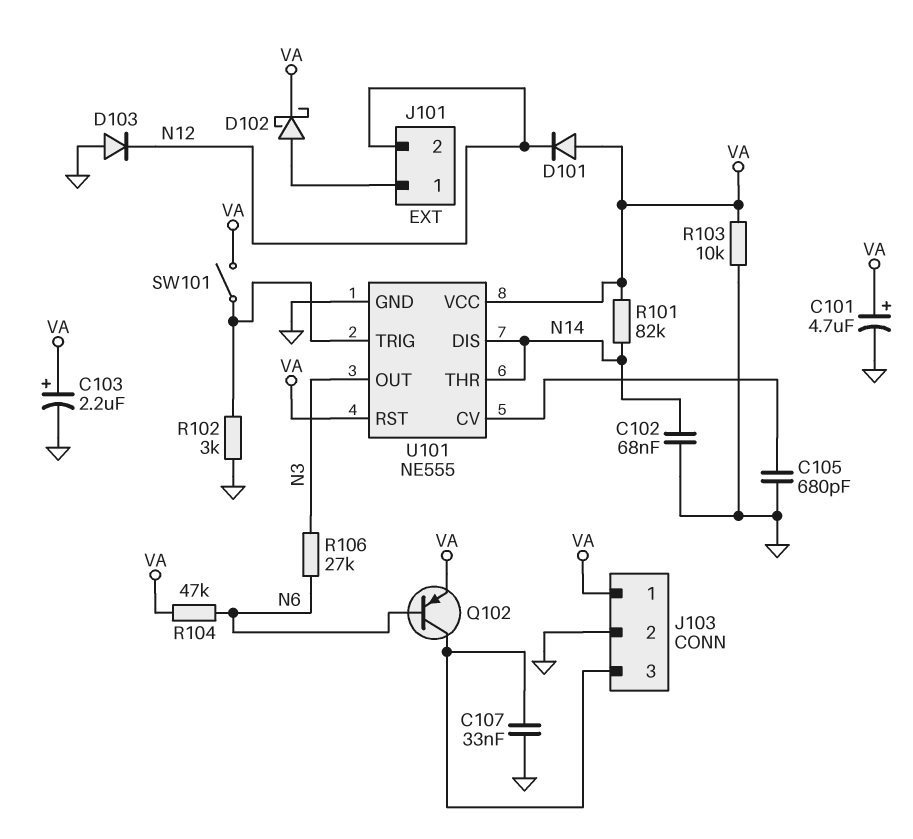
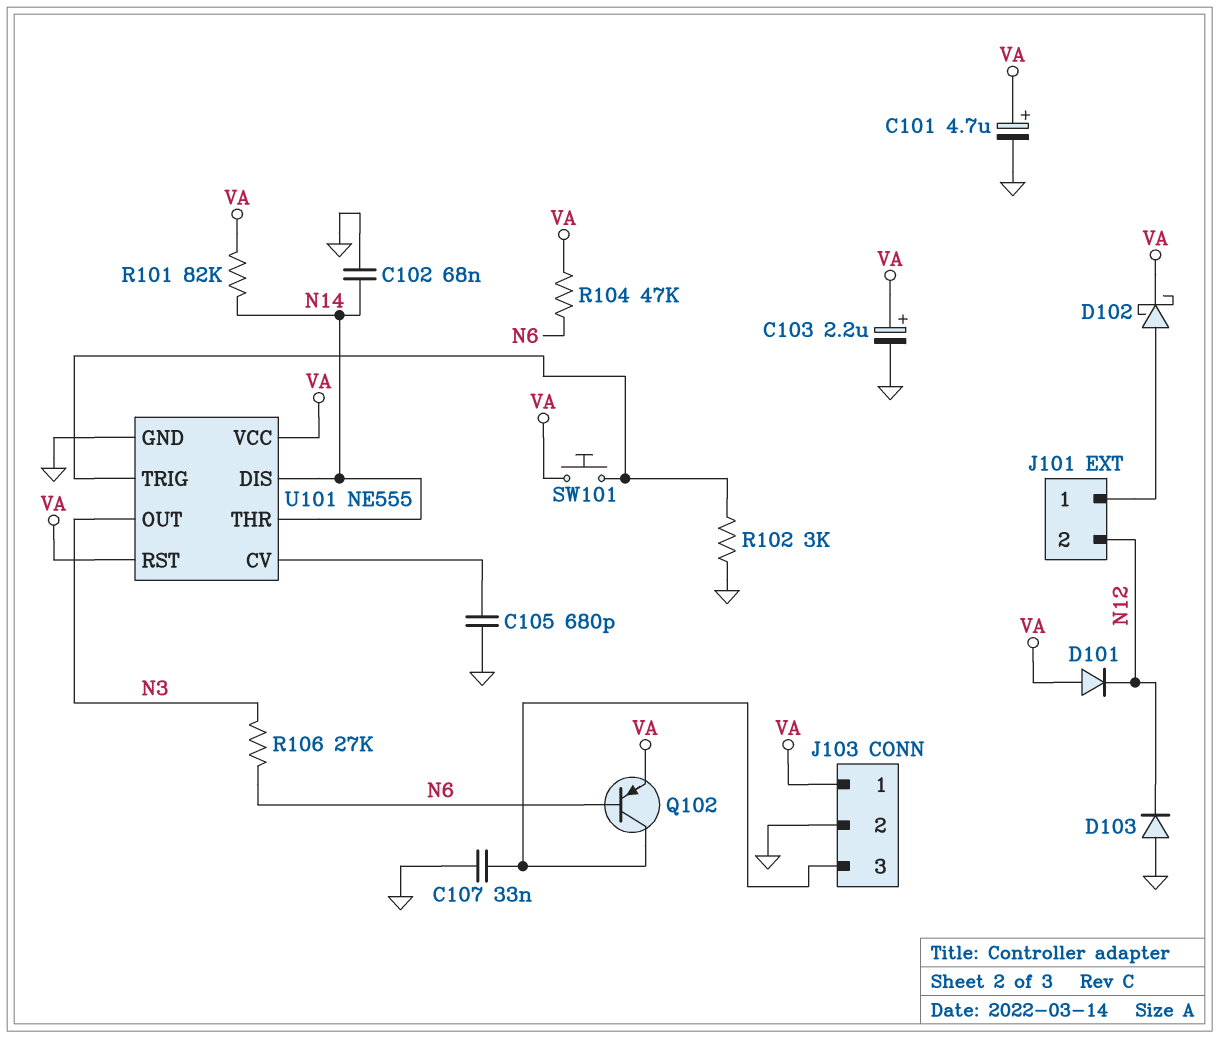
R103: 10k (GND, VA) -> none
SW101: switch (U101/TRIG, VA) -> button (U101/TRIG, VA)

